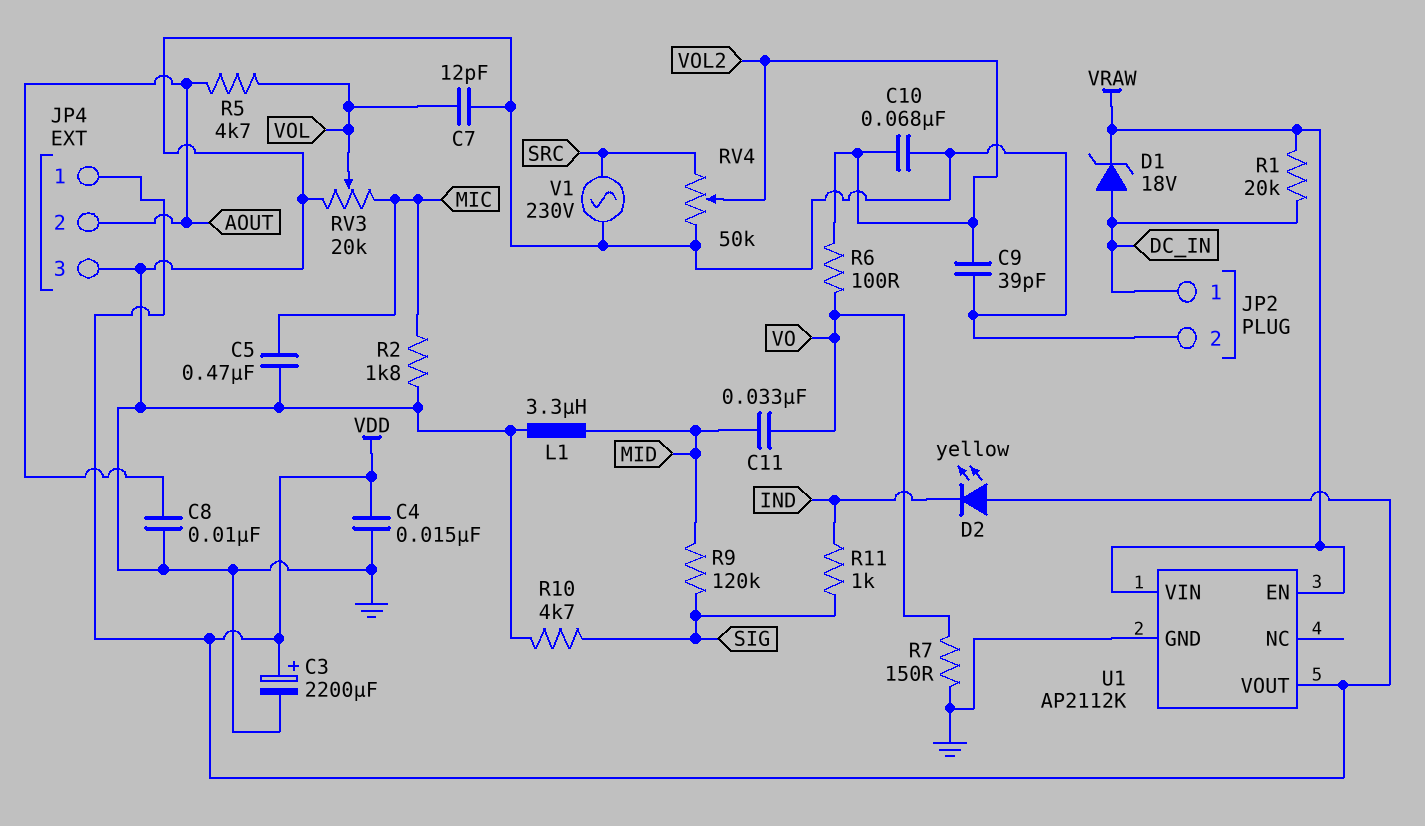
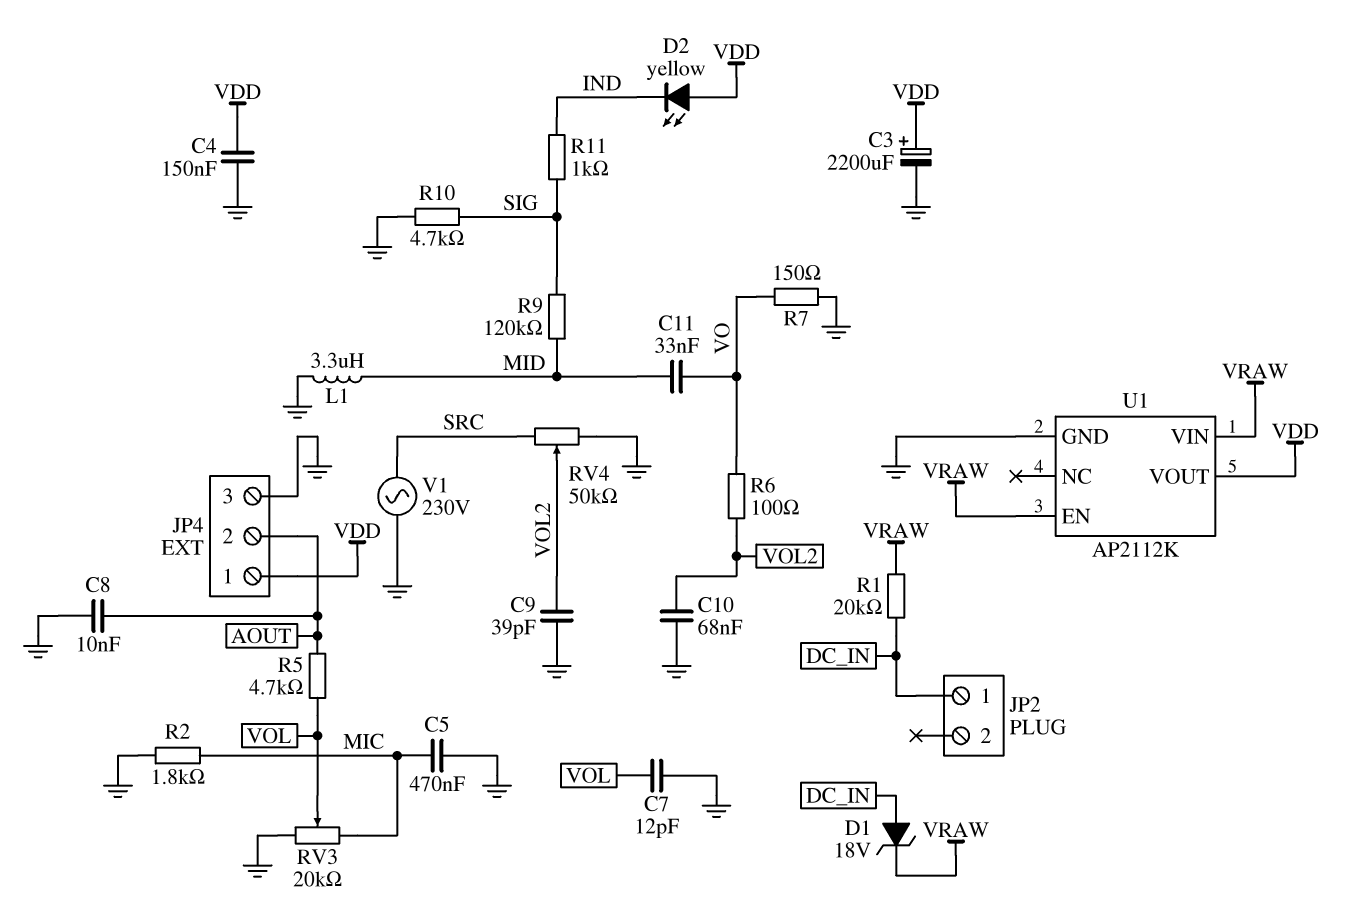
C4: 15nF (GND, VDD) -> 150nF (GND, VDD)
JP2 pin 2: GND -> none

